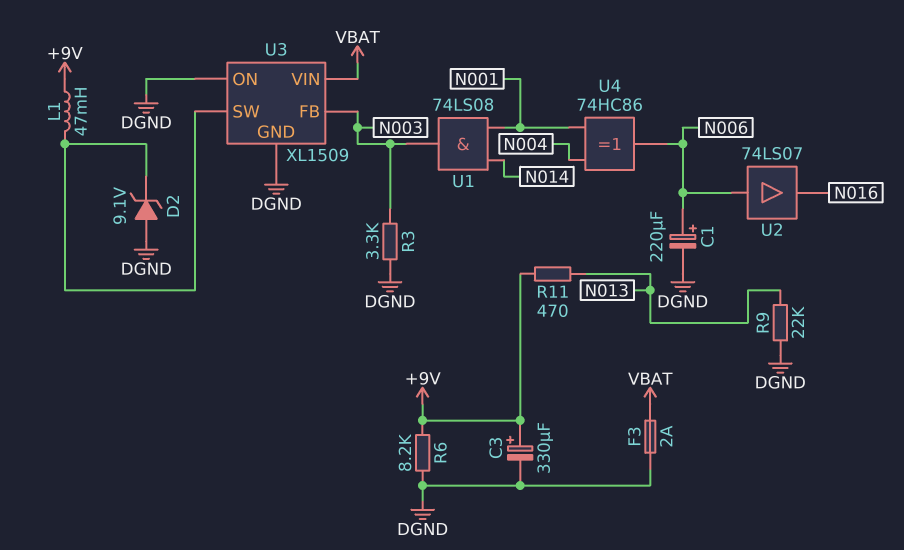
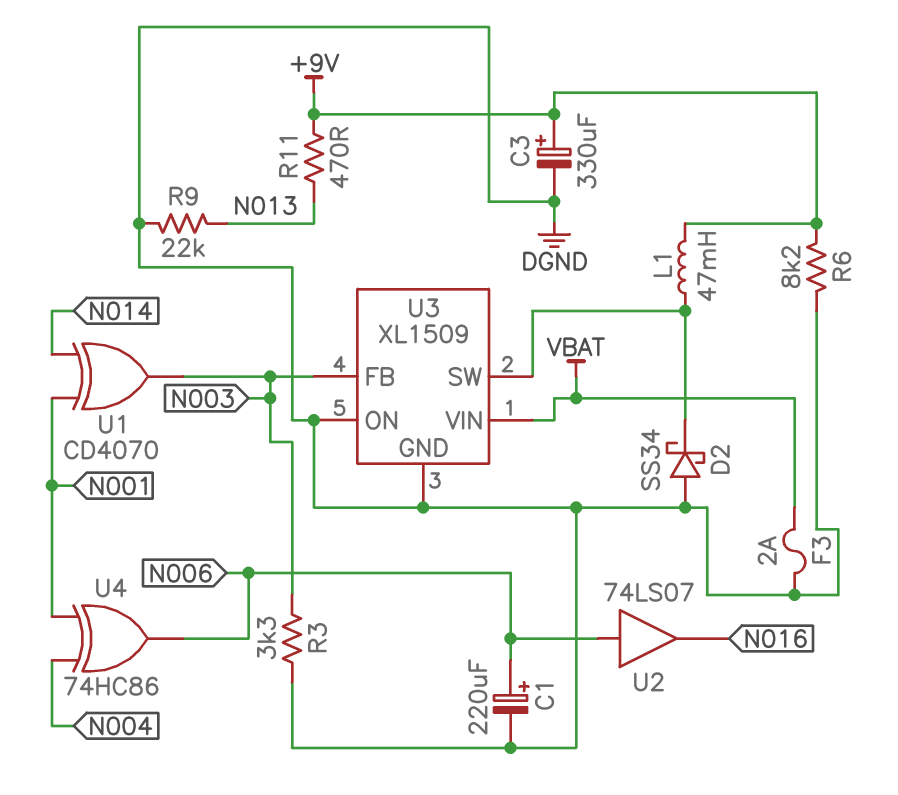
D2: zener 9.1V (A DGND, K U3/SW) -> schottky SS34 (A DGND, K U3/SW)
U1: AND 74LS08 (in N001, in N014, out N003) -> XOR CD4070 (in N001, in N014, out N003)

